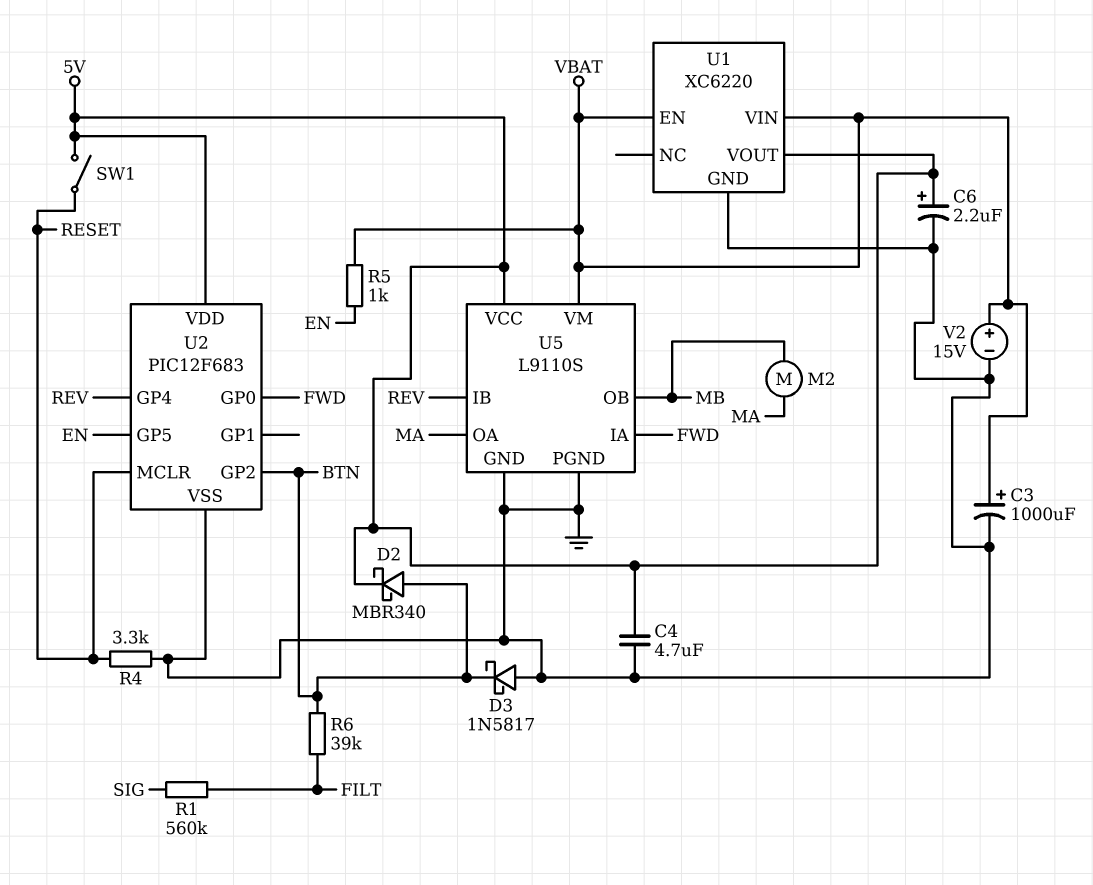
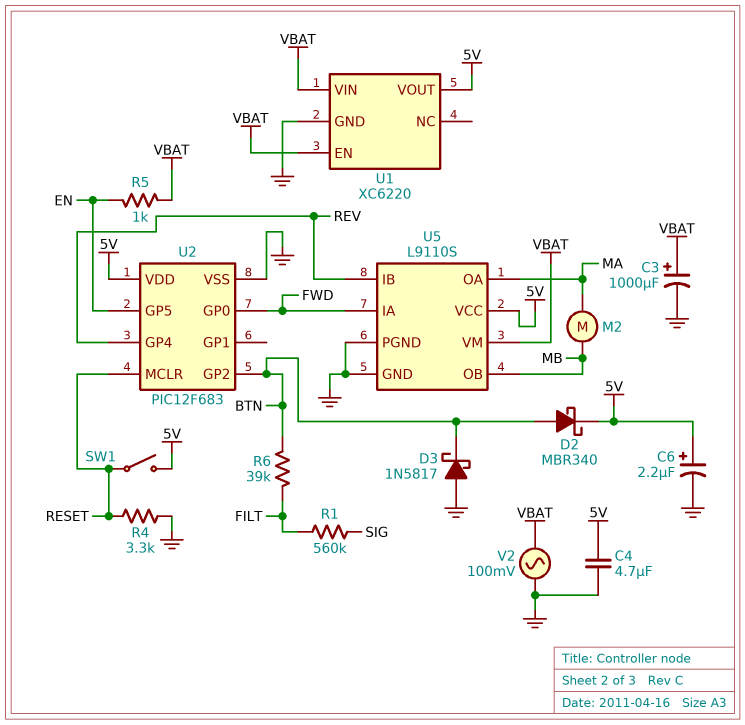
V2: 15V (plus VBAT, minus GND) -> AC 100mV (GND, VBAT)

